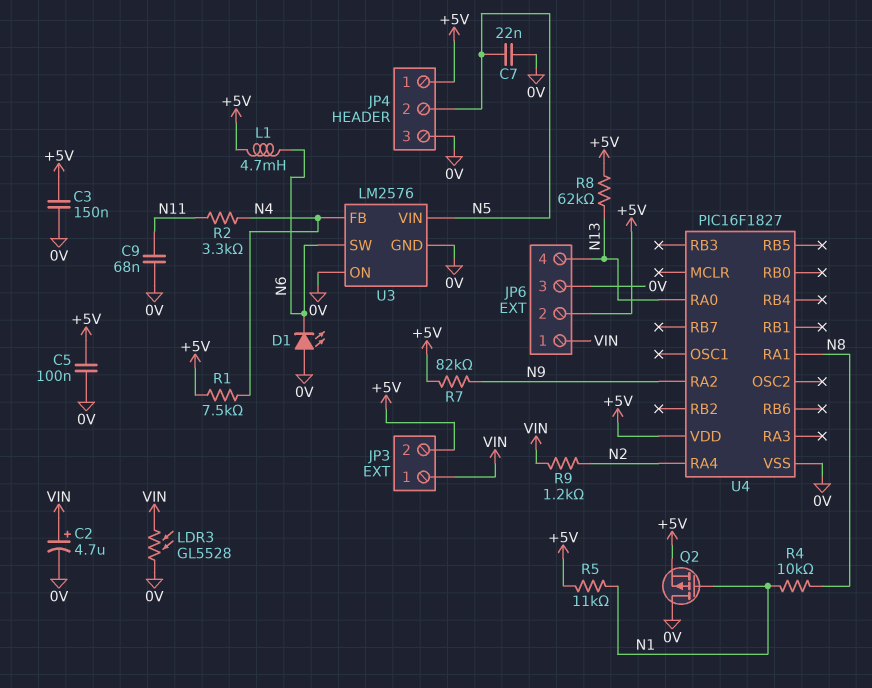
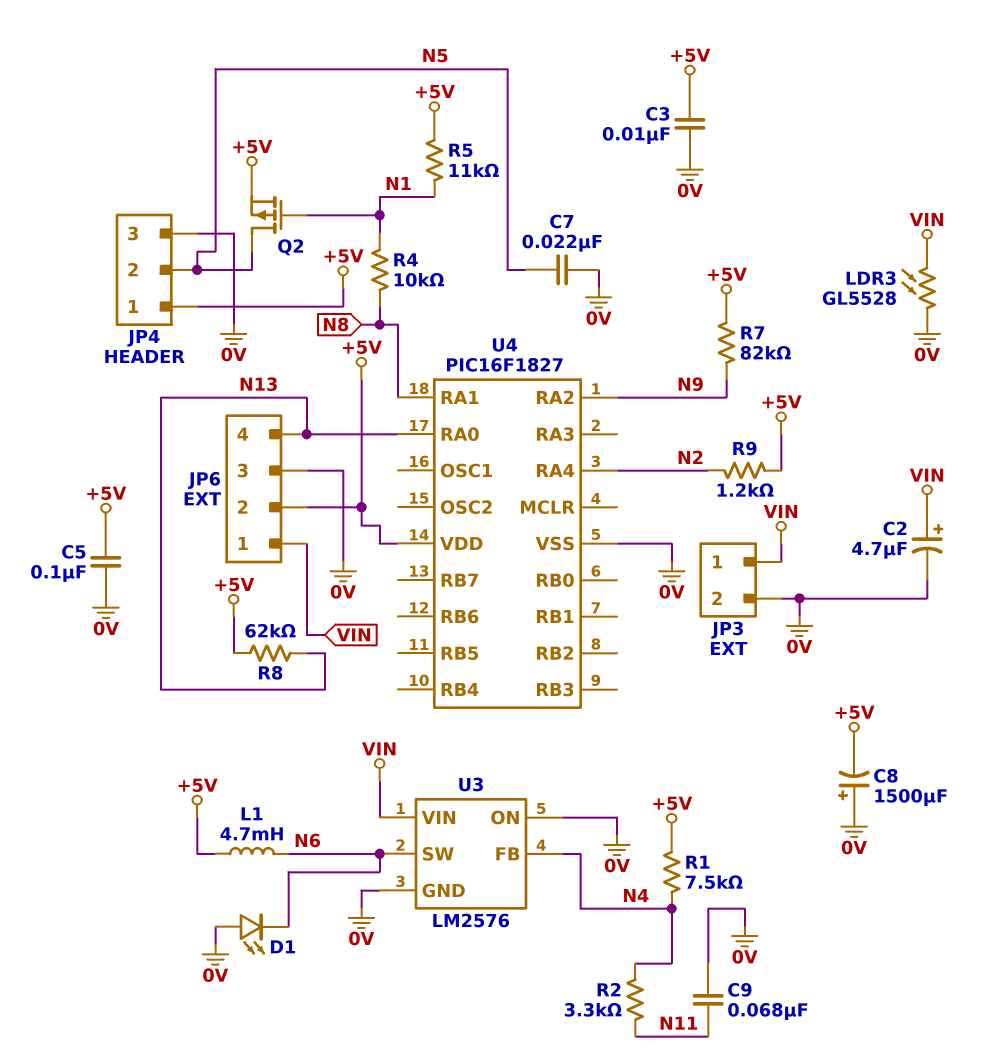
C3: 150nF (+5V, 0V) -> 10nF (+5V, 0V)
C8: none -> 1500uF (plus 0V, minus +5V)
JP3 pin 2: +5V -> 0V
Q2: PMOS (G N1, D 0V, S +5V) -> PMOS (G N1, D N5, S +5V)
R9: 1.2k (N2, VIN) -> 1.2k (+5V, N2)
U3 pin VIN: N5 -> VIN

